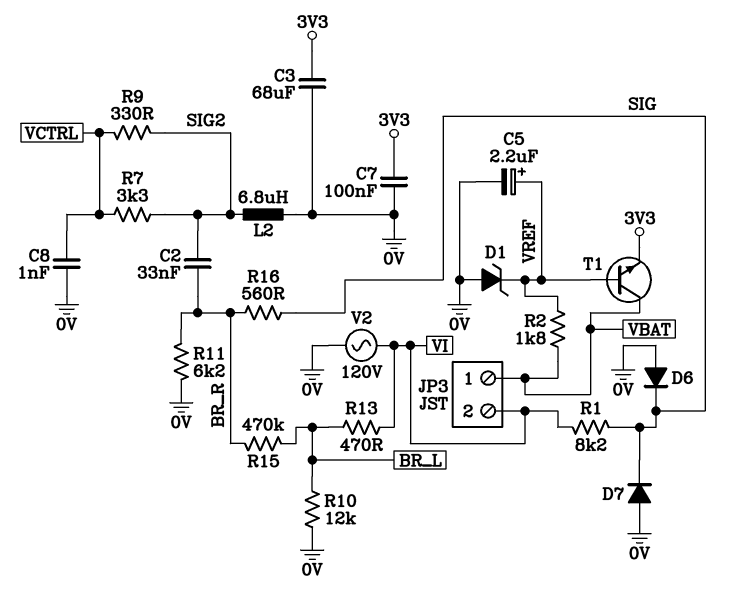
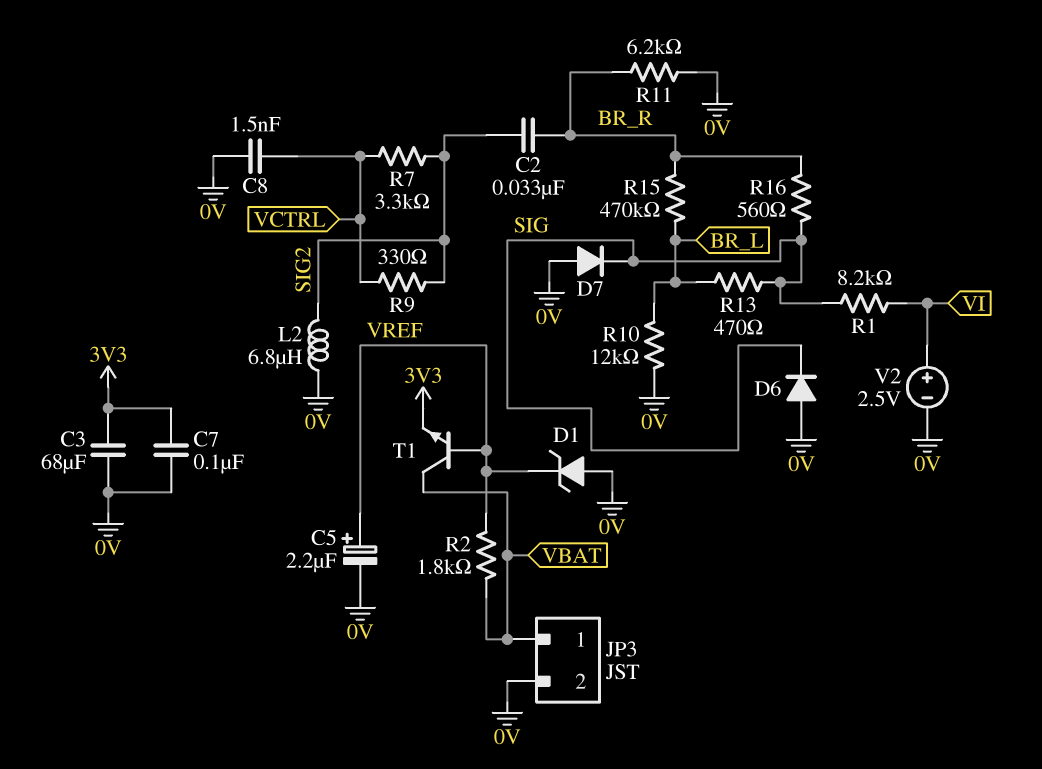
C8: 1nF (0V, VCTRL) -> 1.5nF (0V, VCTRL)
JP3 pin 2: VI -> 0V
R13: 470 (BR_L, VI) -> 470 (BR_L, SIG)
V2: AC 120V (0V, VI) -> 2.5V (plus VI, minus 0V)

